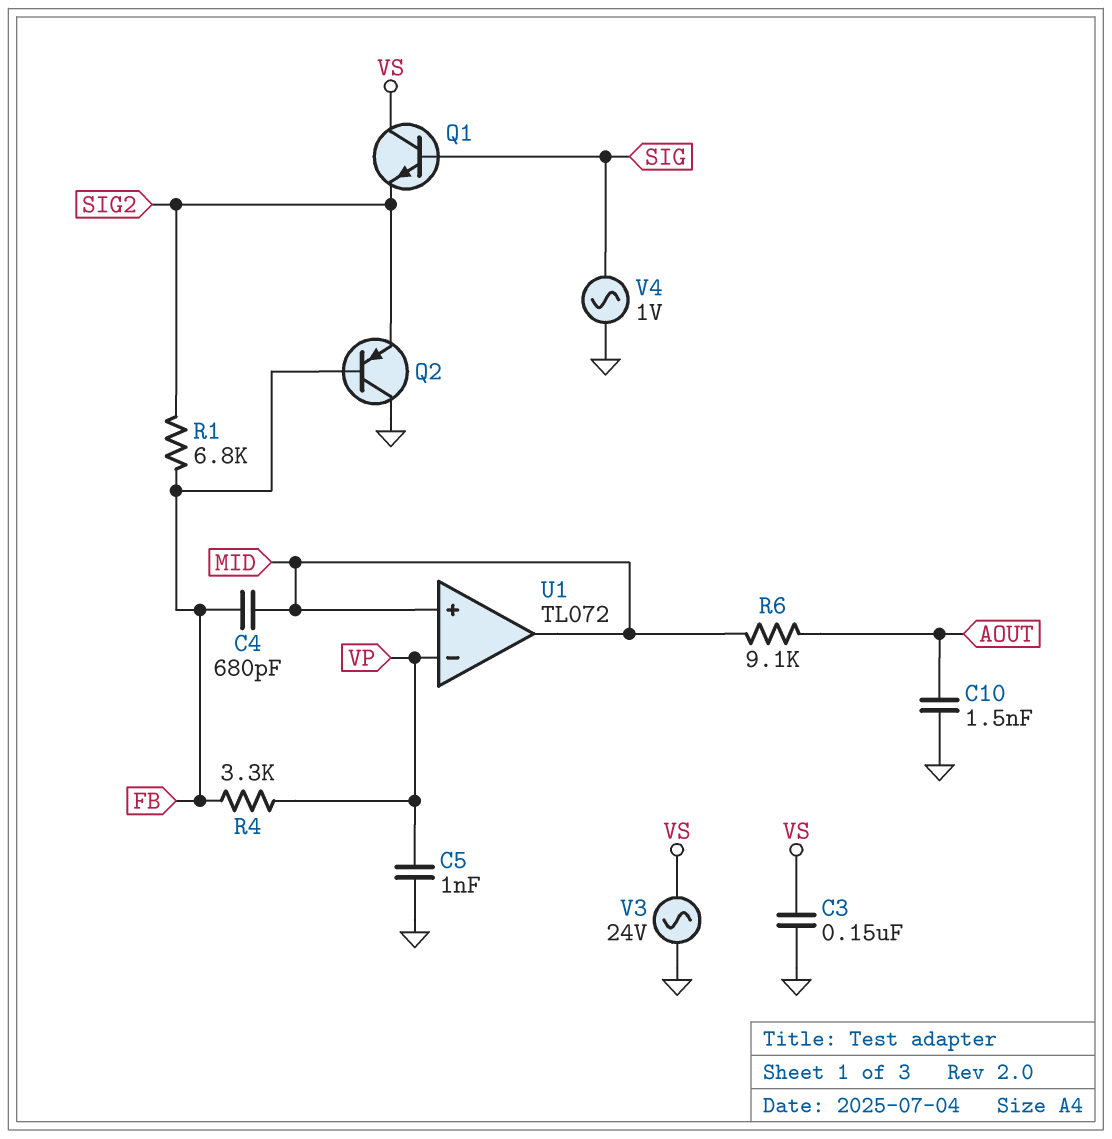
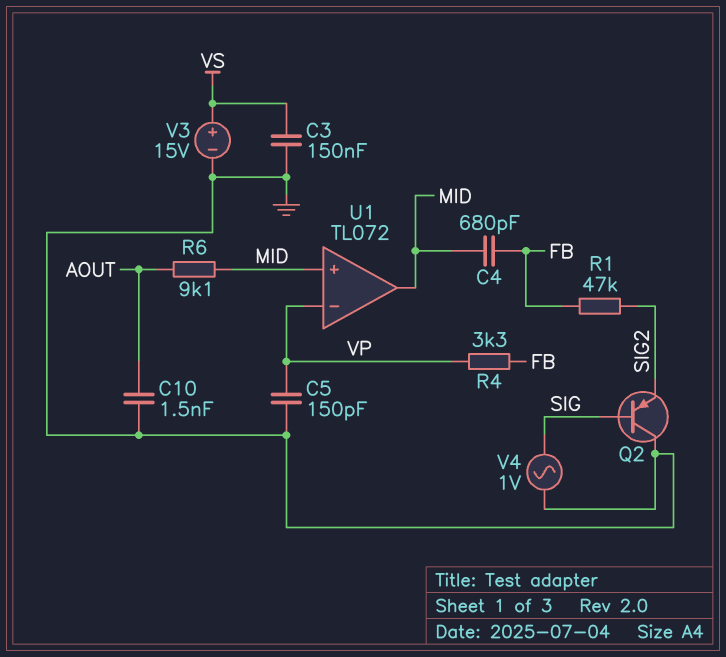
C5: 1nF (GND, VP) -> 150pF (GND, VP)
Q1: NPN (B SIG, C VS, E SIG2) -> none
Q2: PNP (B FB, C GND, E SIG2) -> PNP (B SIG, C GND, E SIG2)
R1: 6.8k (FB, SIG2) -> 47k (FB, SIG2)
V3: AC 24V (GND, VS) -> 15V (plus VS, minus GND)

